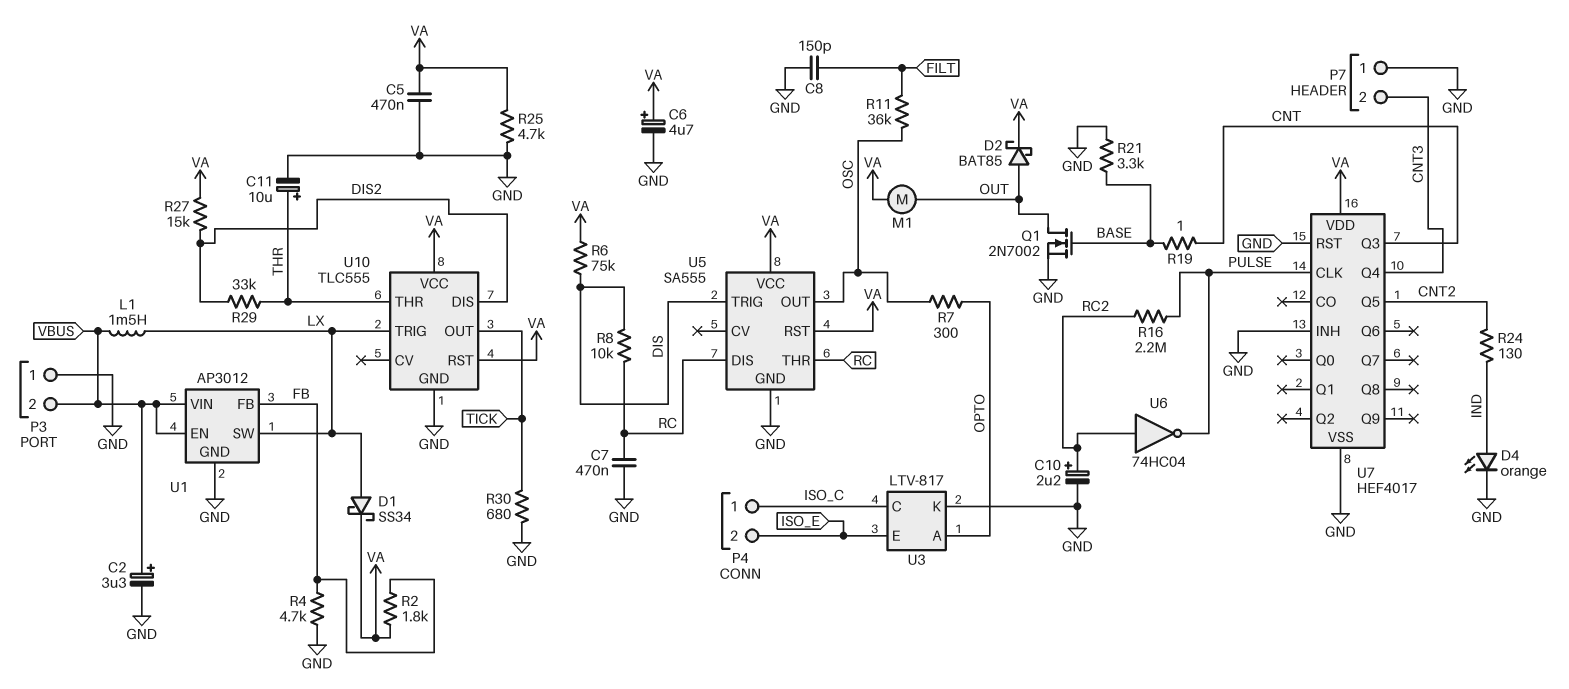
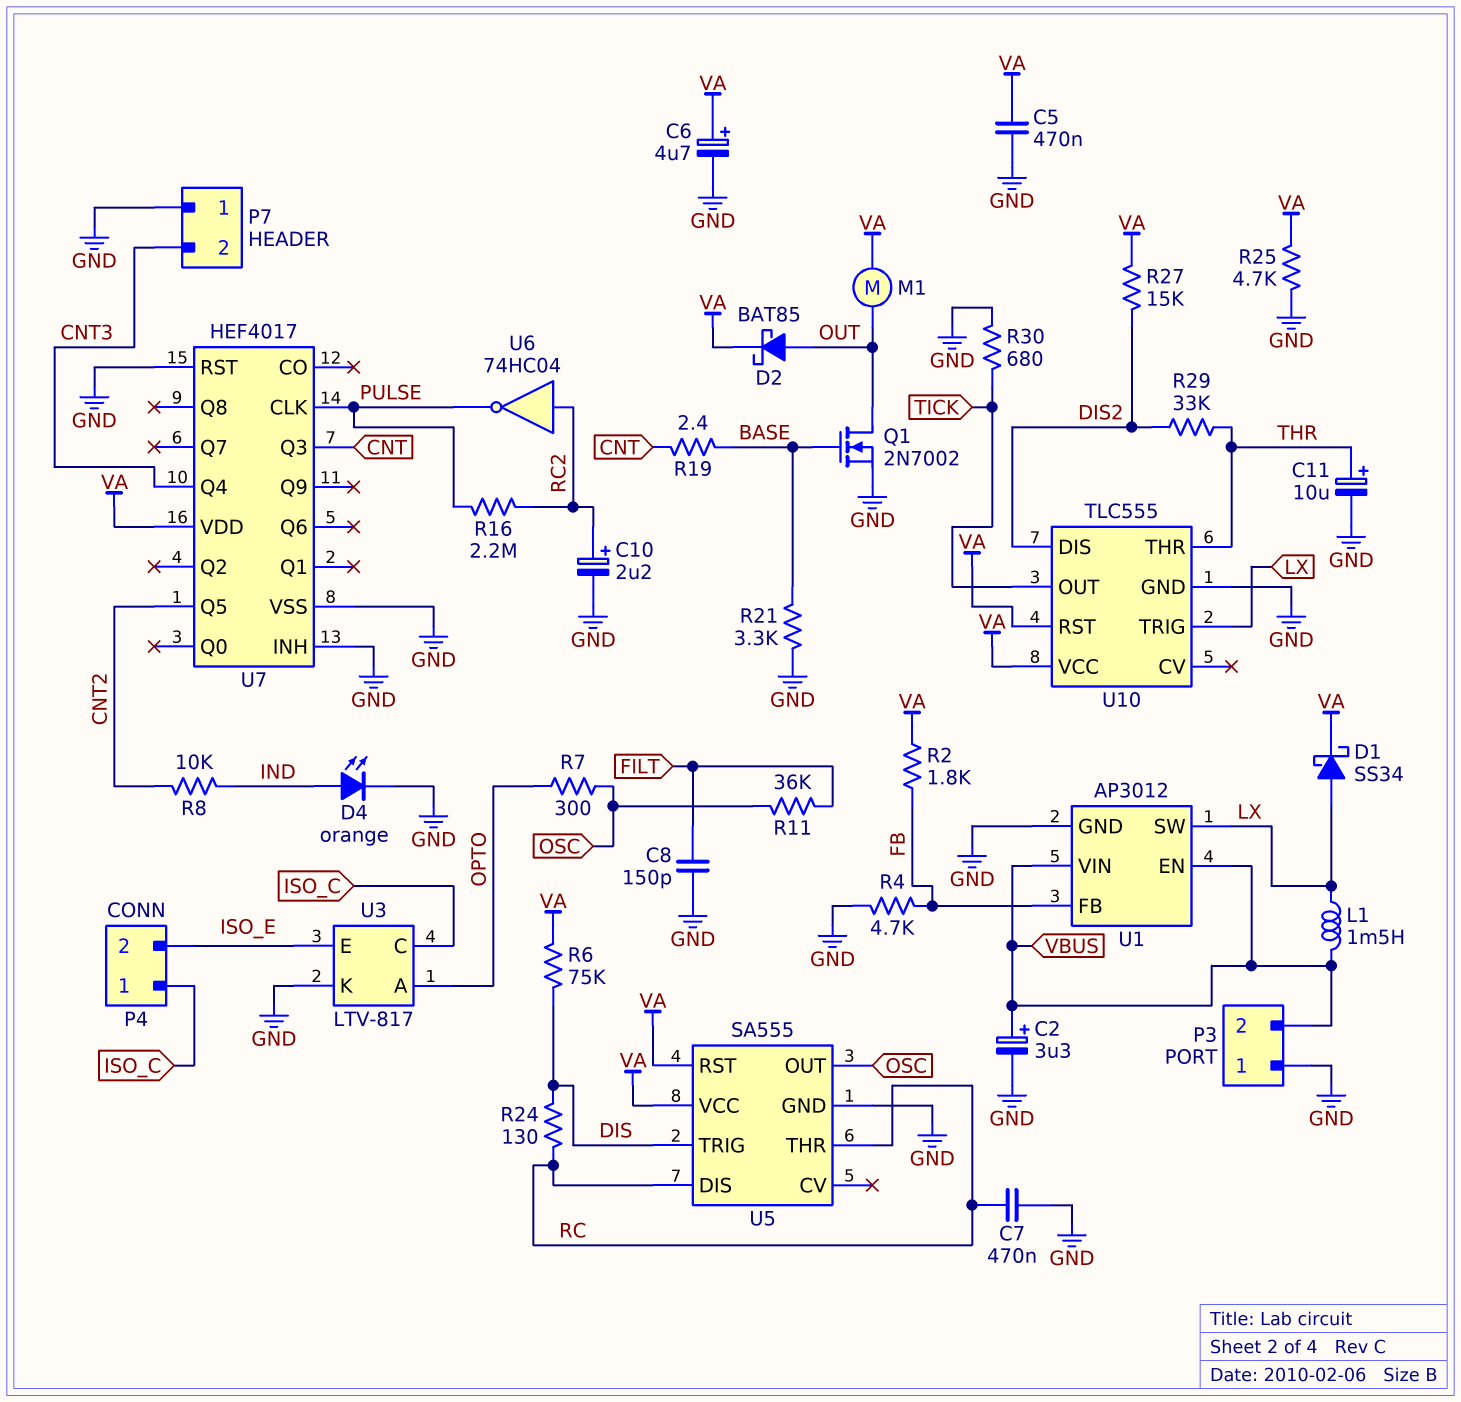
R8: 10k (DIS, RC) -> 10k (CNT2, IND)
R19: 1 (BASE, CNT) -> 2.4 (BASE, CNT)
R24: 130 (CNT2, IND) -> 130 (DIS, RC)

